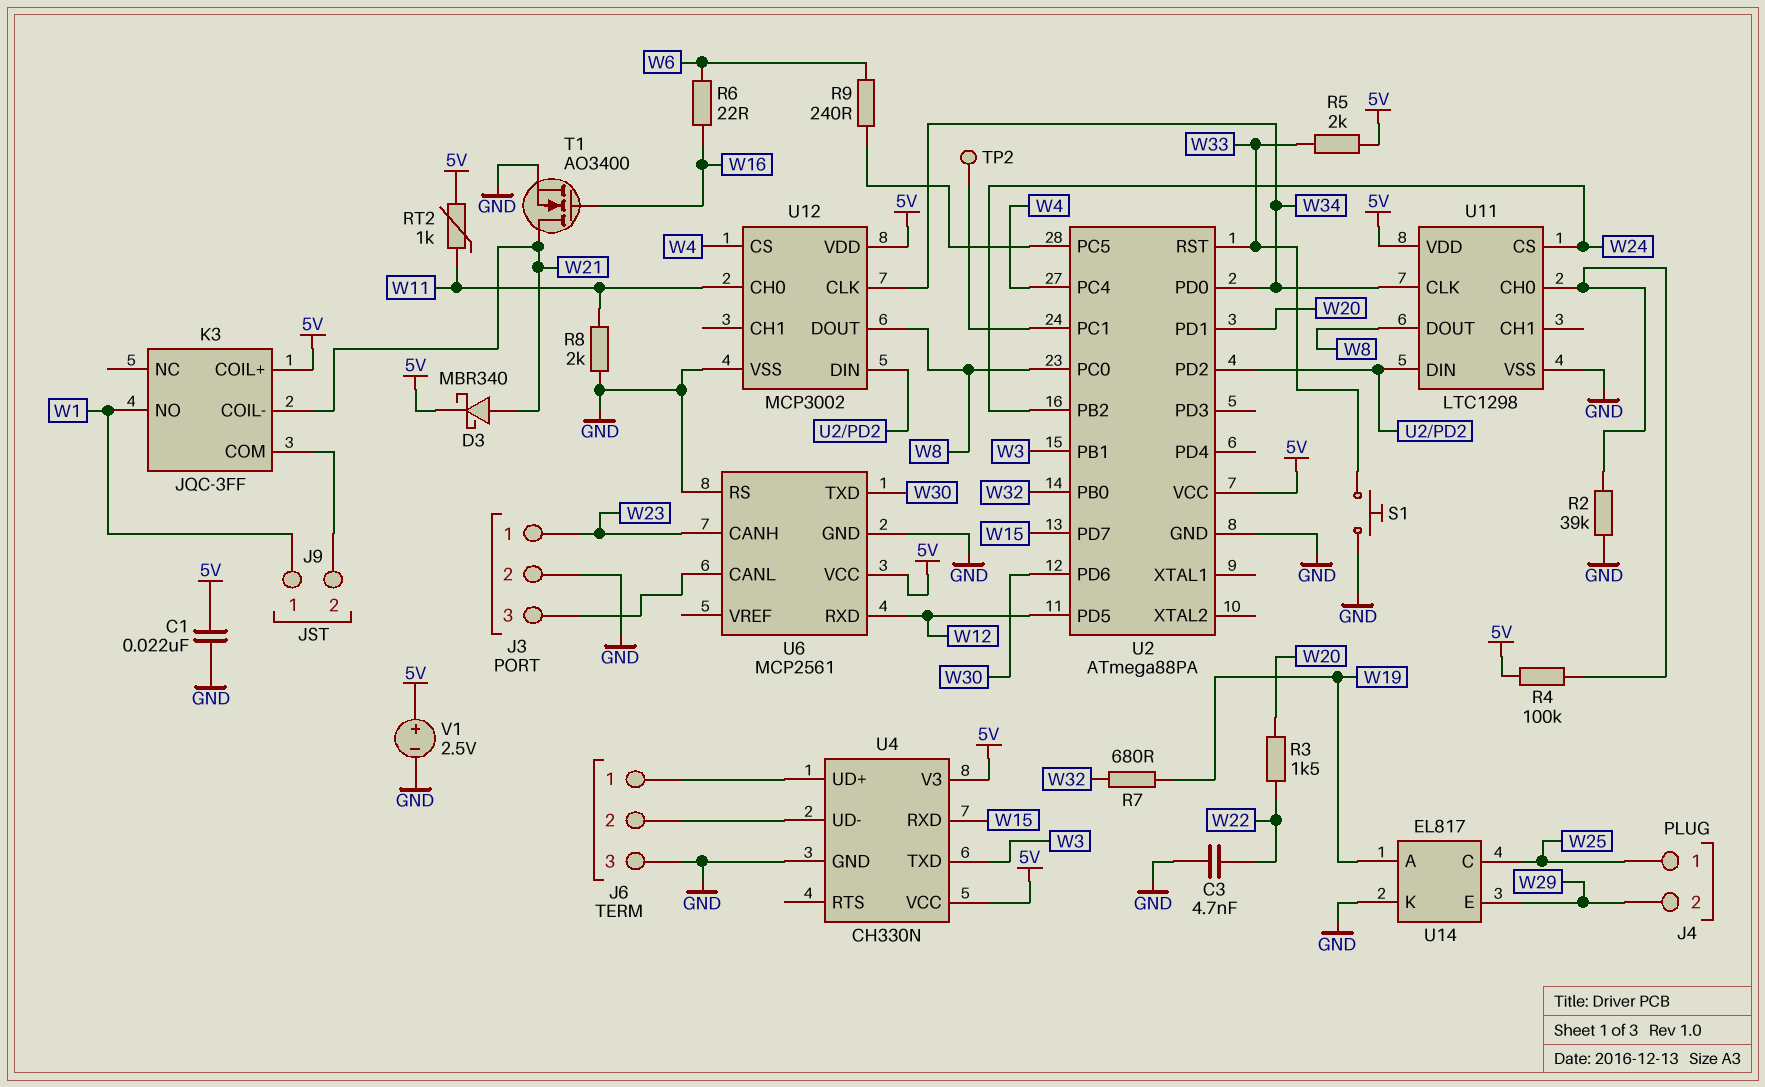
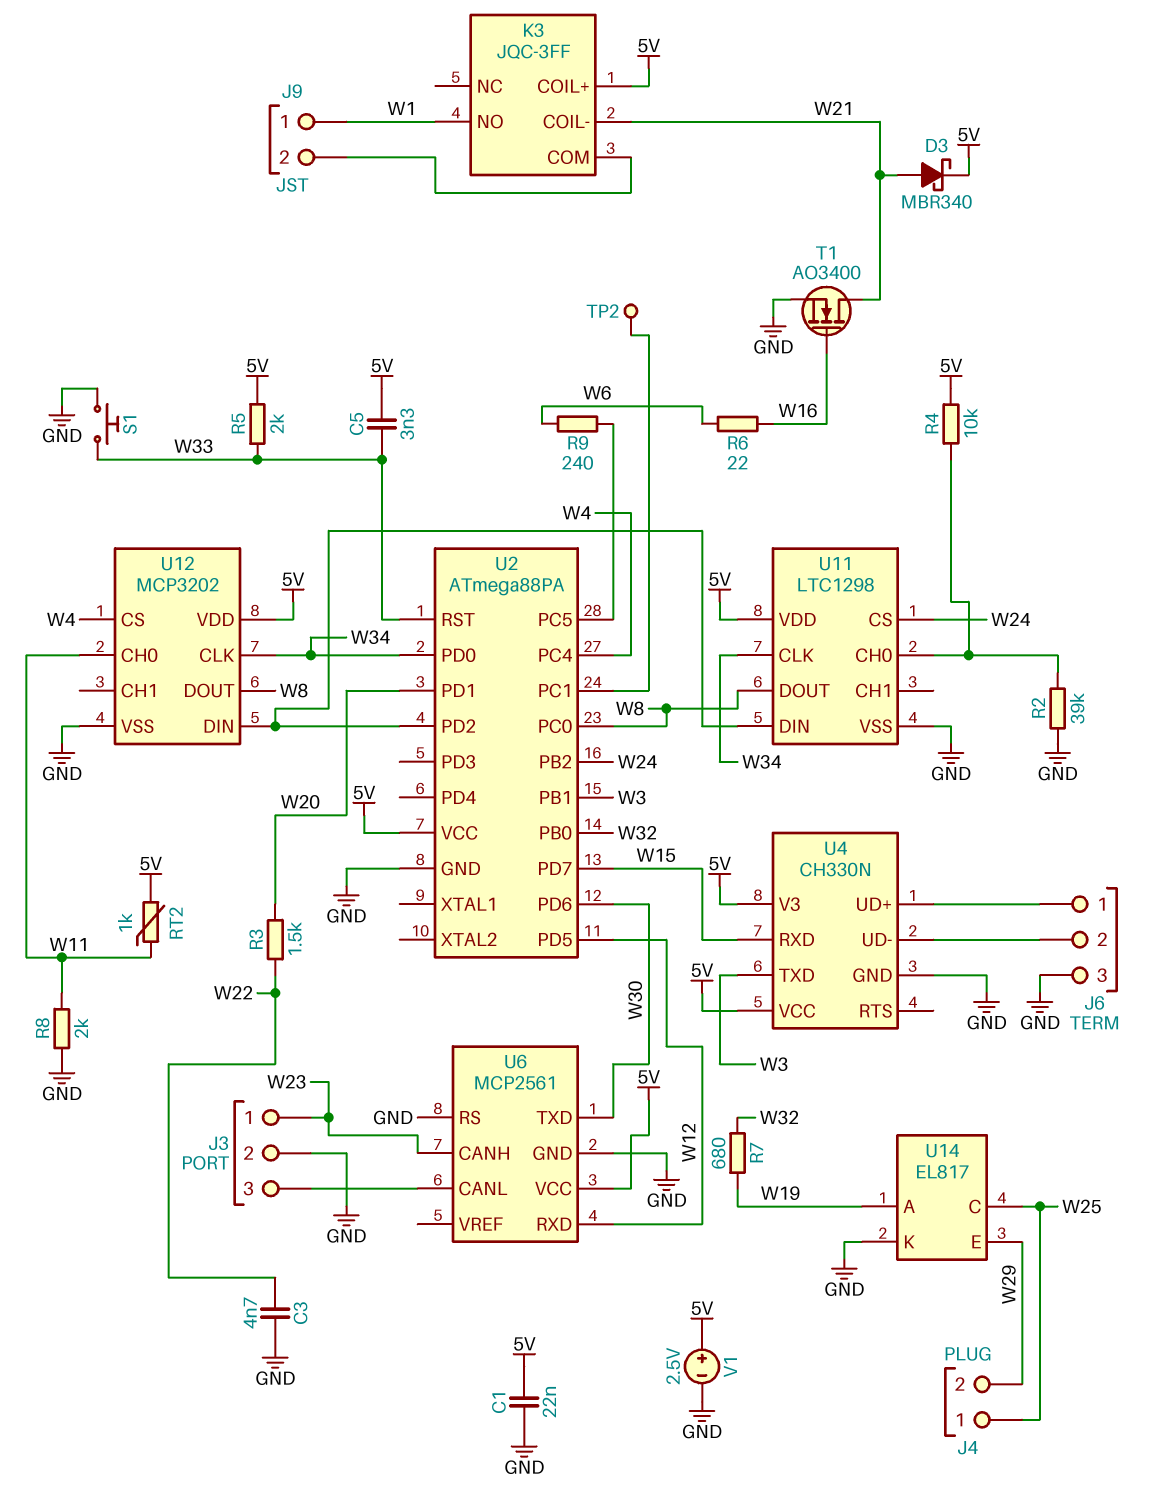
C5: none -> 3.3nF (5V, W33)
R4: 100k (5V, U11/CH0) -> 10k (5V, U11/CH0)
U12: MCP3002 -> MCP3202

